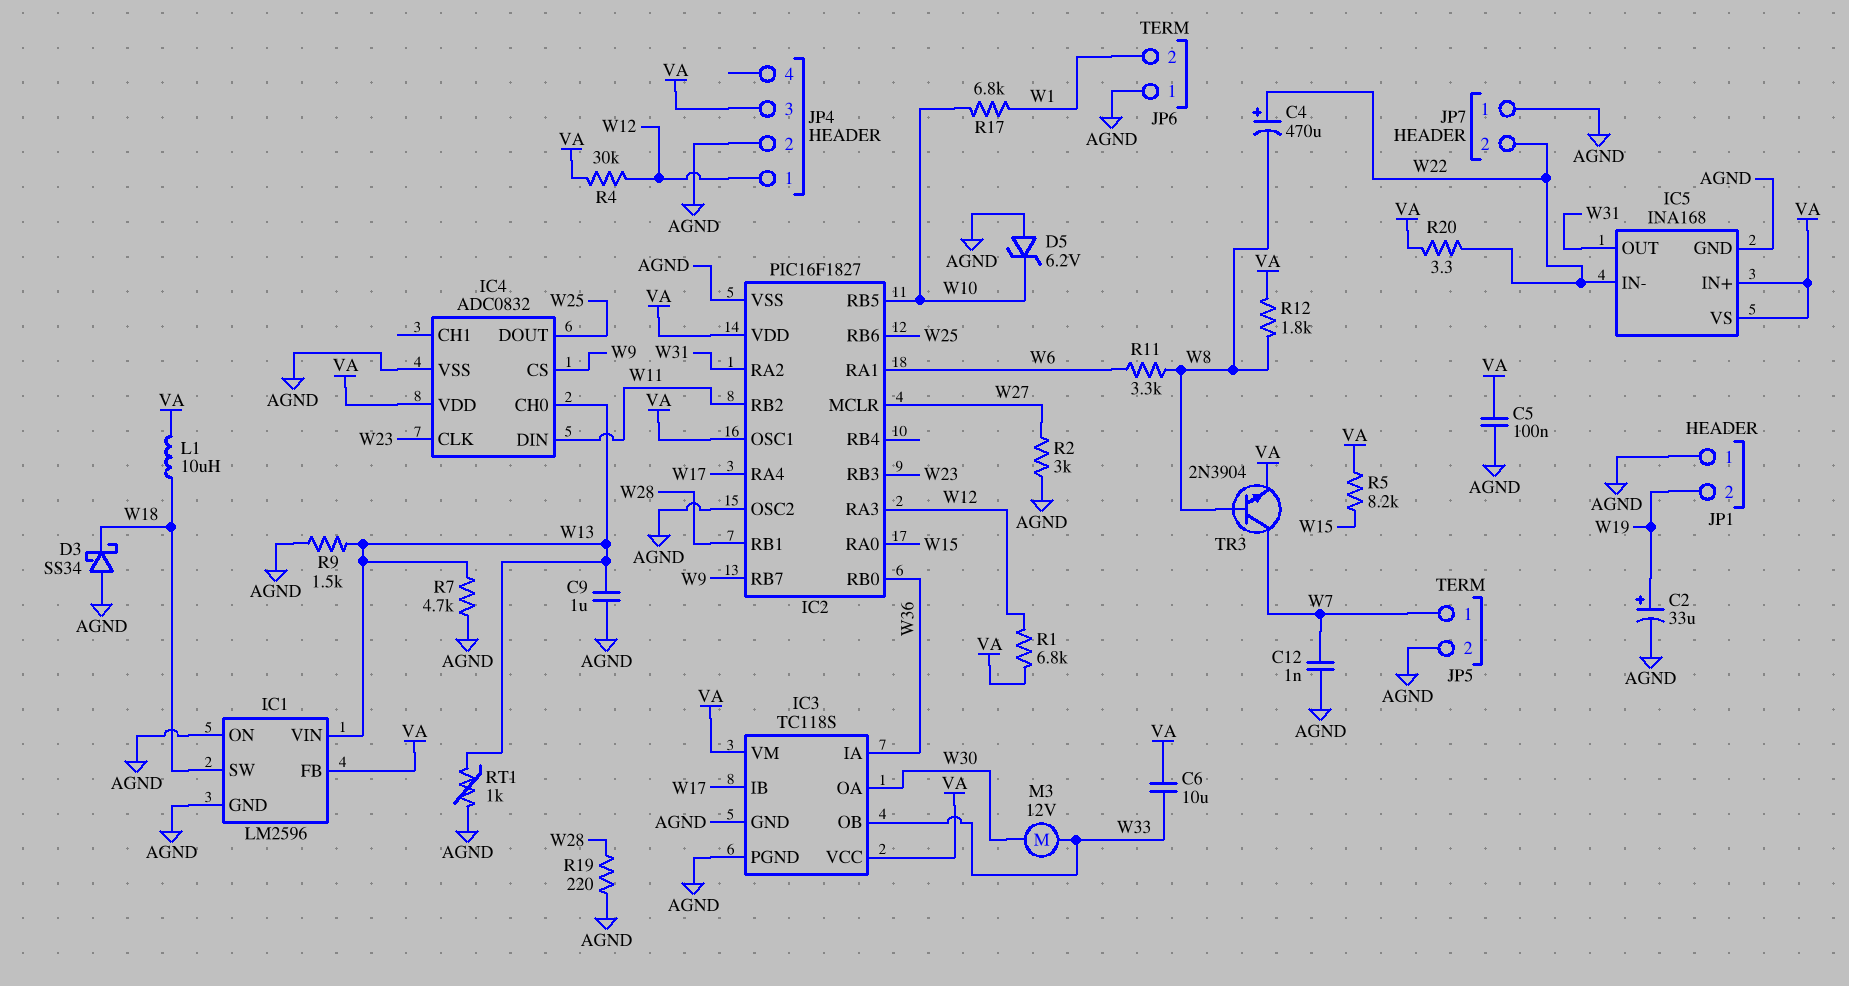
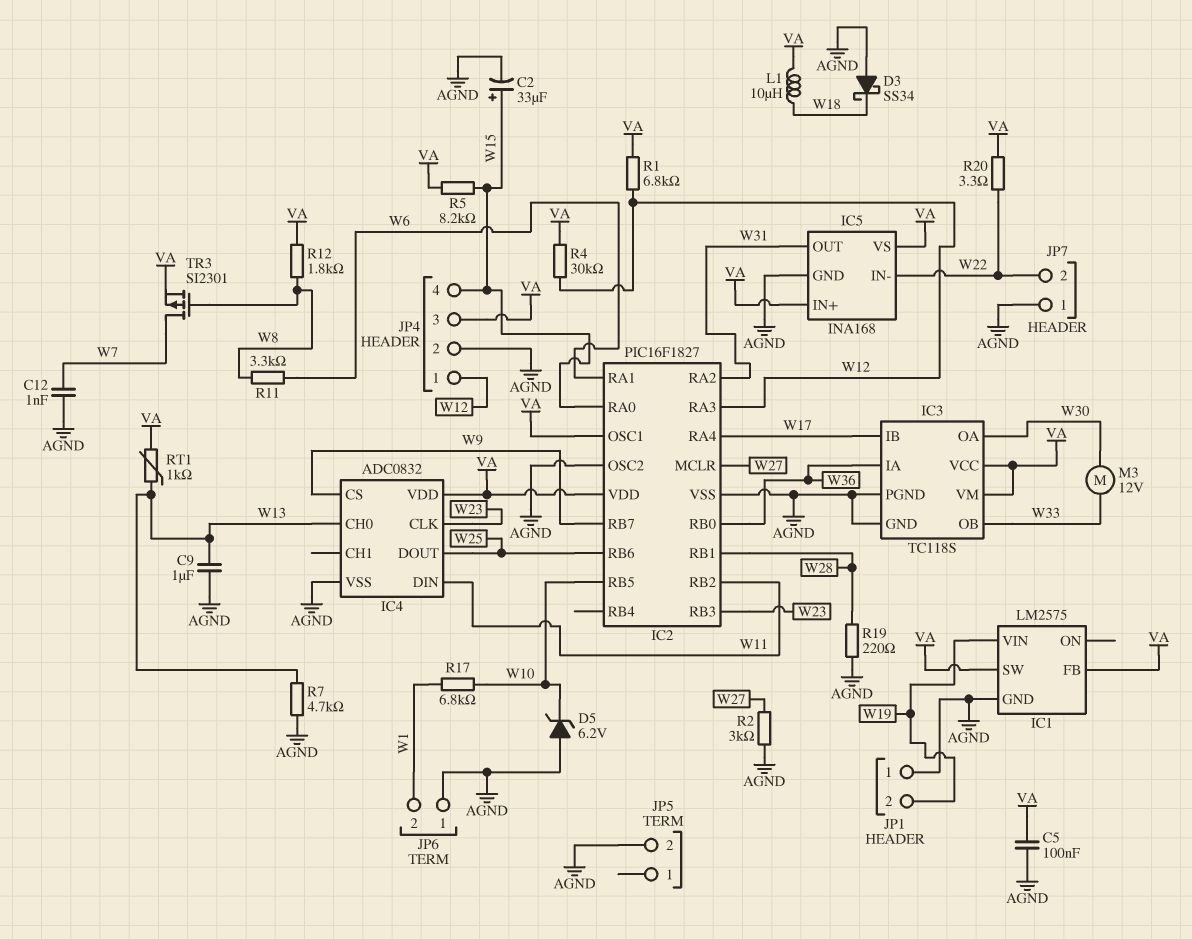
C2: 33uF (plus W19, minus AGND) -> 33uF (plus W15, minus AGND)
C4: 470uF (plus W22, minus W8) -> none
C6: 10uF (VA, W33) -> none
IC1: LM2596 -> LM2575
IC1 pin ON: AGND -> none
IC1 pin SW: W18 -> VA
IC1 pin VIN: W13 -> W19
JP4 pin 4: none -> W15
JP5 pin 1: W7 -> none
R9: 1.5k (AGND, W13) -> none
RT1: 1k (AGND, W13) -> 1k (VA, W13)
TR3: NPN 2N3904 (B W8, C W7, E VA) -> PMOS SI2301 (G W8, D W7, S VA)

